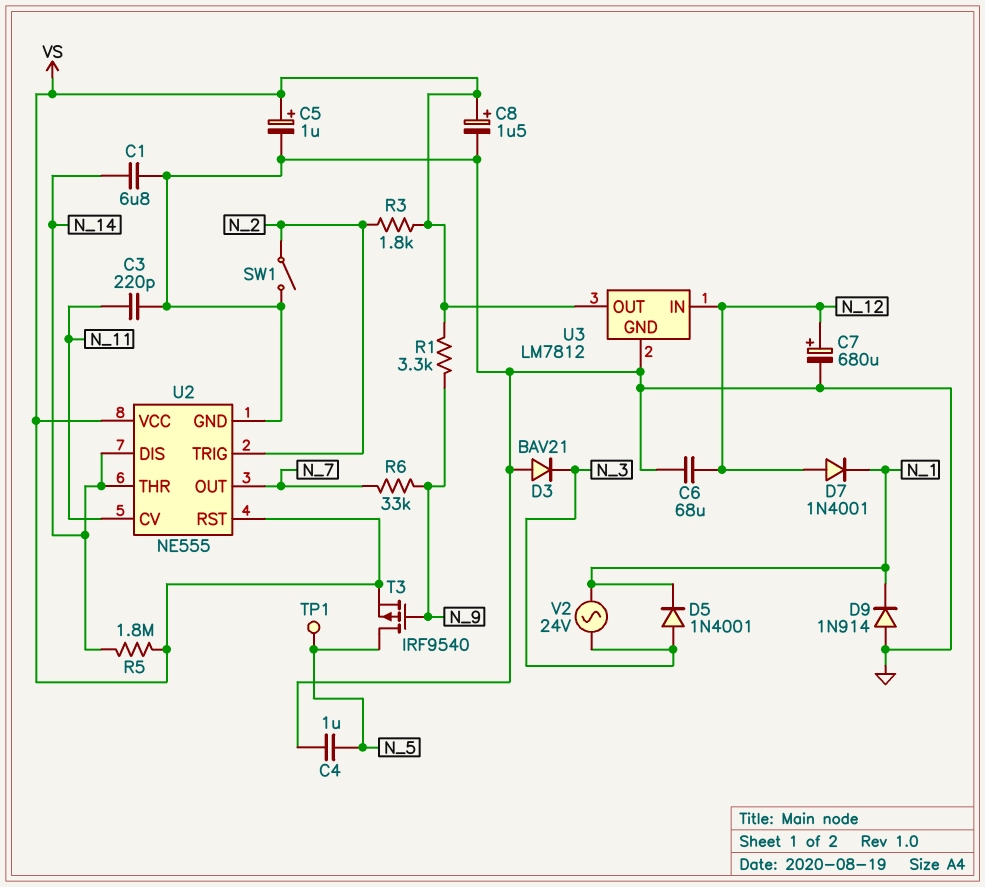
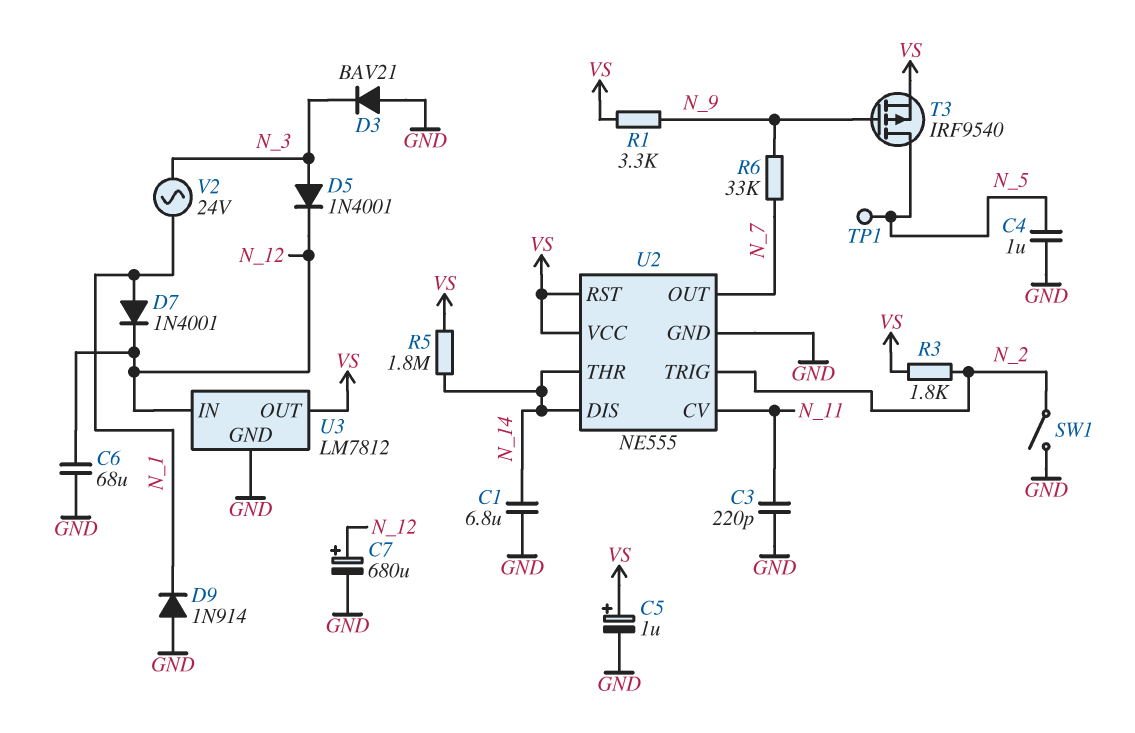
C8: 1.5uF (plus VS, minus GND) -> none
D5: diode 1N4001 (A N_3, K N_1) -> diode 1N4001 (A N_3, K N_12)
D7: diode 1N4001 (A N_12, K N_1) -> diode 1N4001 (A N_1, K N_12)

